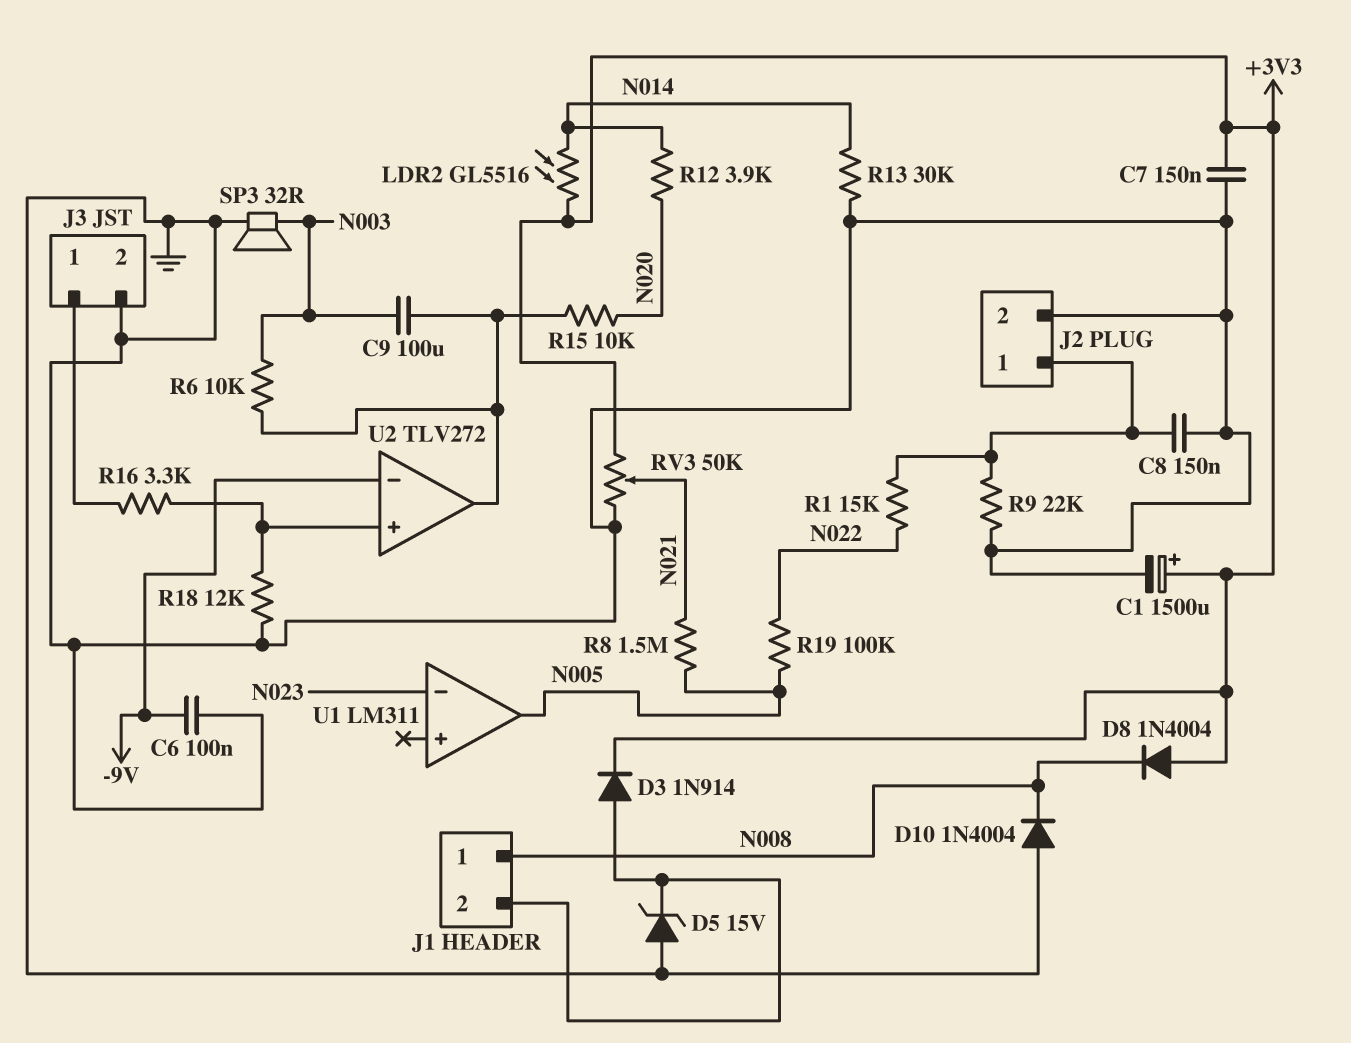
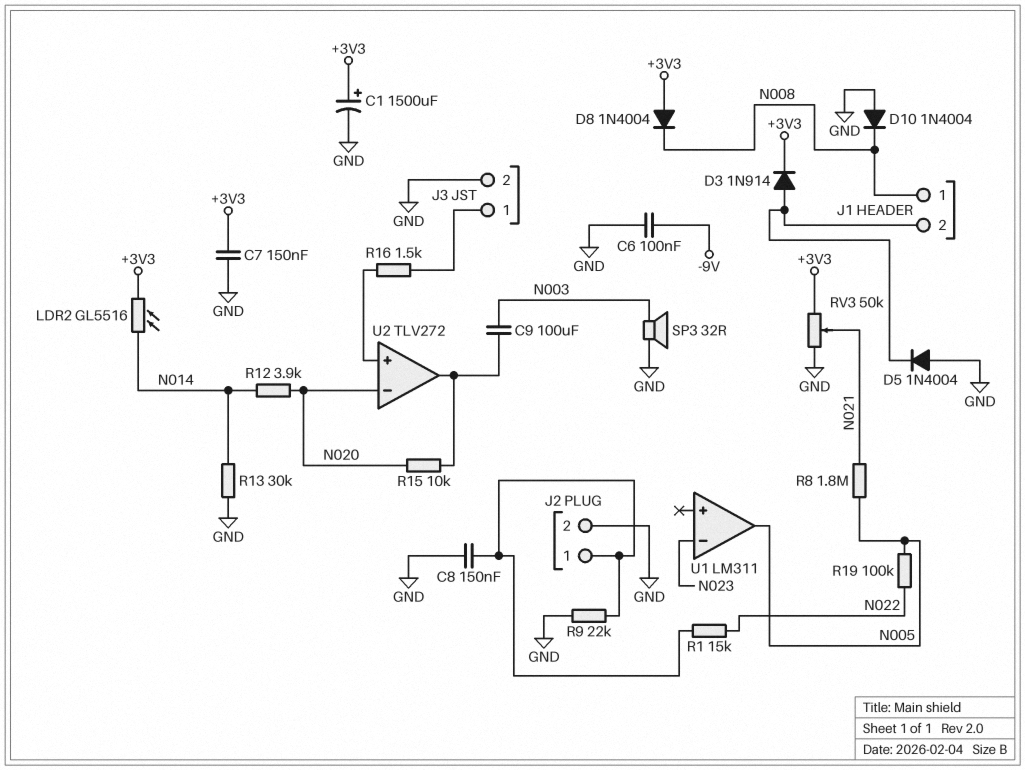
D5: zener 15V (A GND, K J1/2) -> diode 1N4004 (A GND, K J1/2)
R6: 10k (N003, U2/out) -> none
R8: 1.5M (N005, N021) -> 1.8M (N005, N021)
R16: 3.3k (J3/1, U2/in+) -> 1.5k (J3/1, U2/in+)
R18: 12k (GND, U2/in+) -> none
U2 pin in-: -9V -> N020

